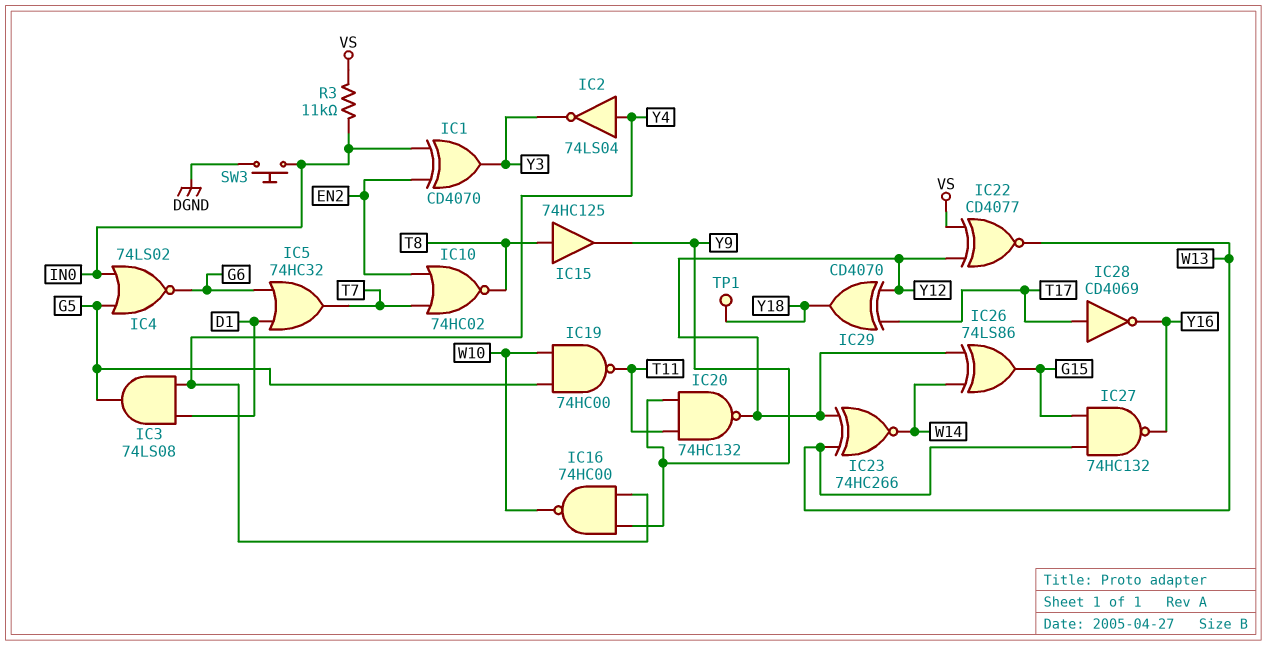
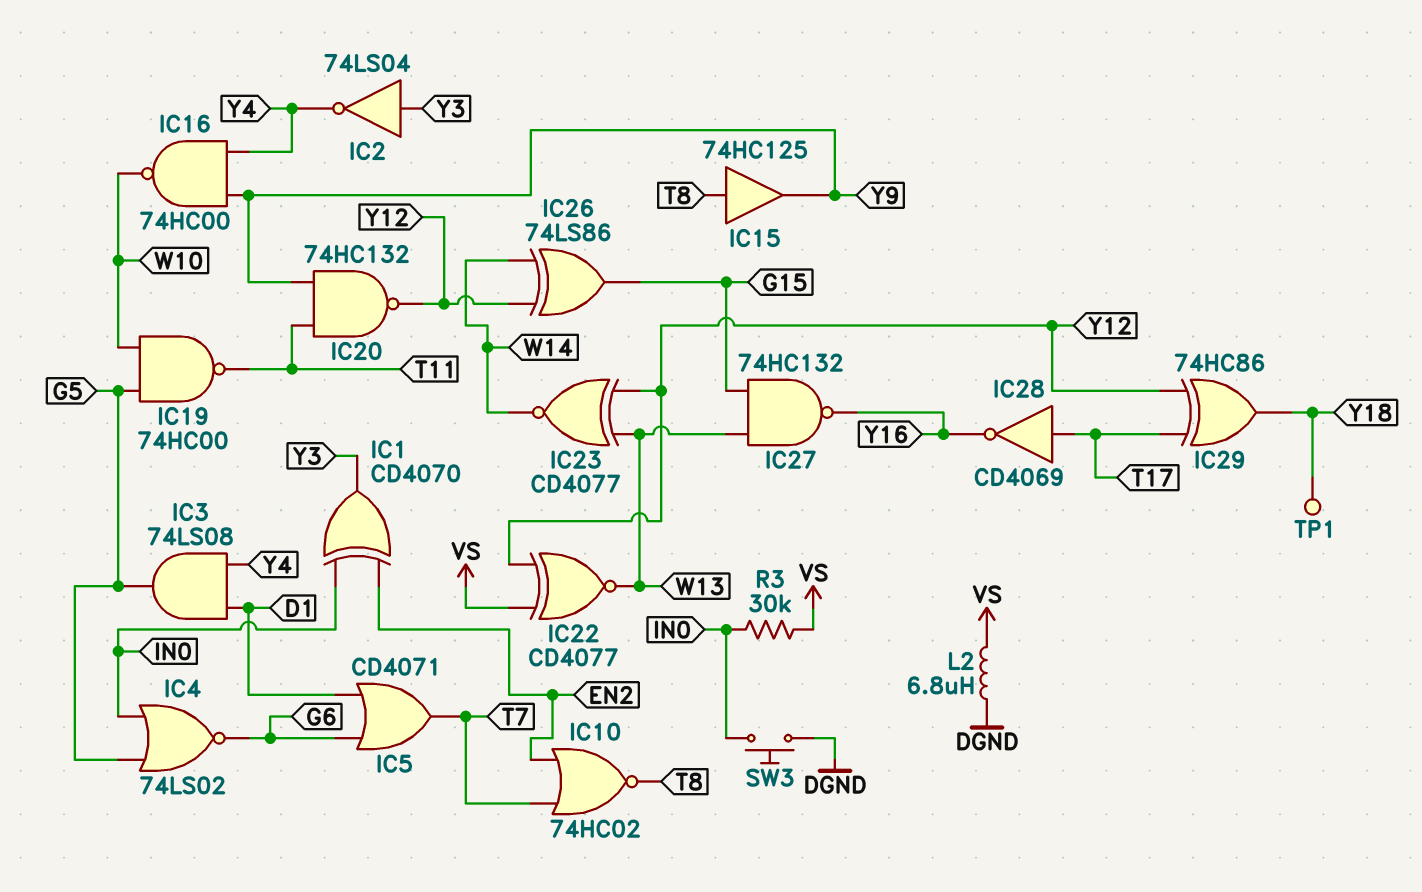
IC2: NOT 74LS04 (in Y4, out Y3) -> NOT 74LS04 (in Y3, out Y4)
IC5: OR 74HC32 (in D1, in G6, out T7) -> OR CD4071 (in D1, in G6, out T7)
IC23: XNOR 74HC266 (in W13, in Y12, out W14) -> XNOR CD4077 (in W13, in Y12, out W14)
IC29: XOR CD4070 (in T17, in Y12, out Y18) -> XOR 74HC86 (in T17, in Y12, out Y18)
L2: none -> 6.8uH (DGND, VS)
R3: 11k (IN0, VS) -> 30k (IN0, VS)

